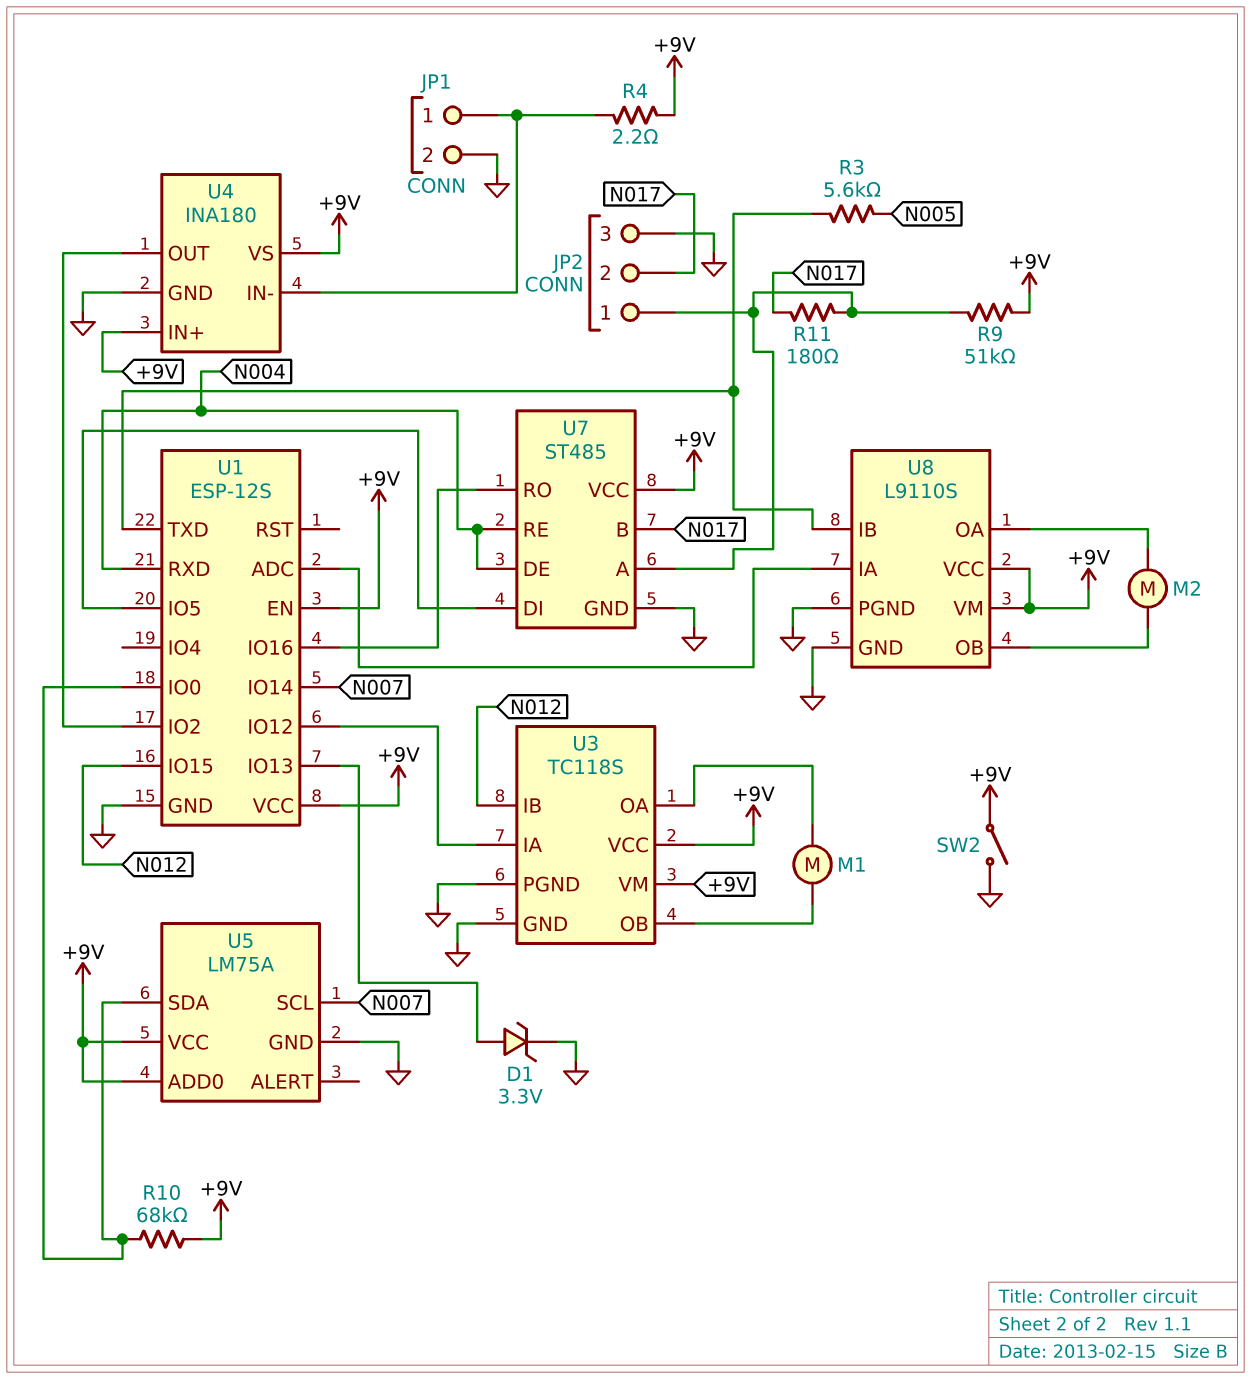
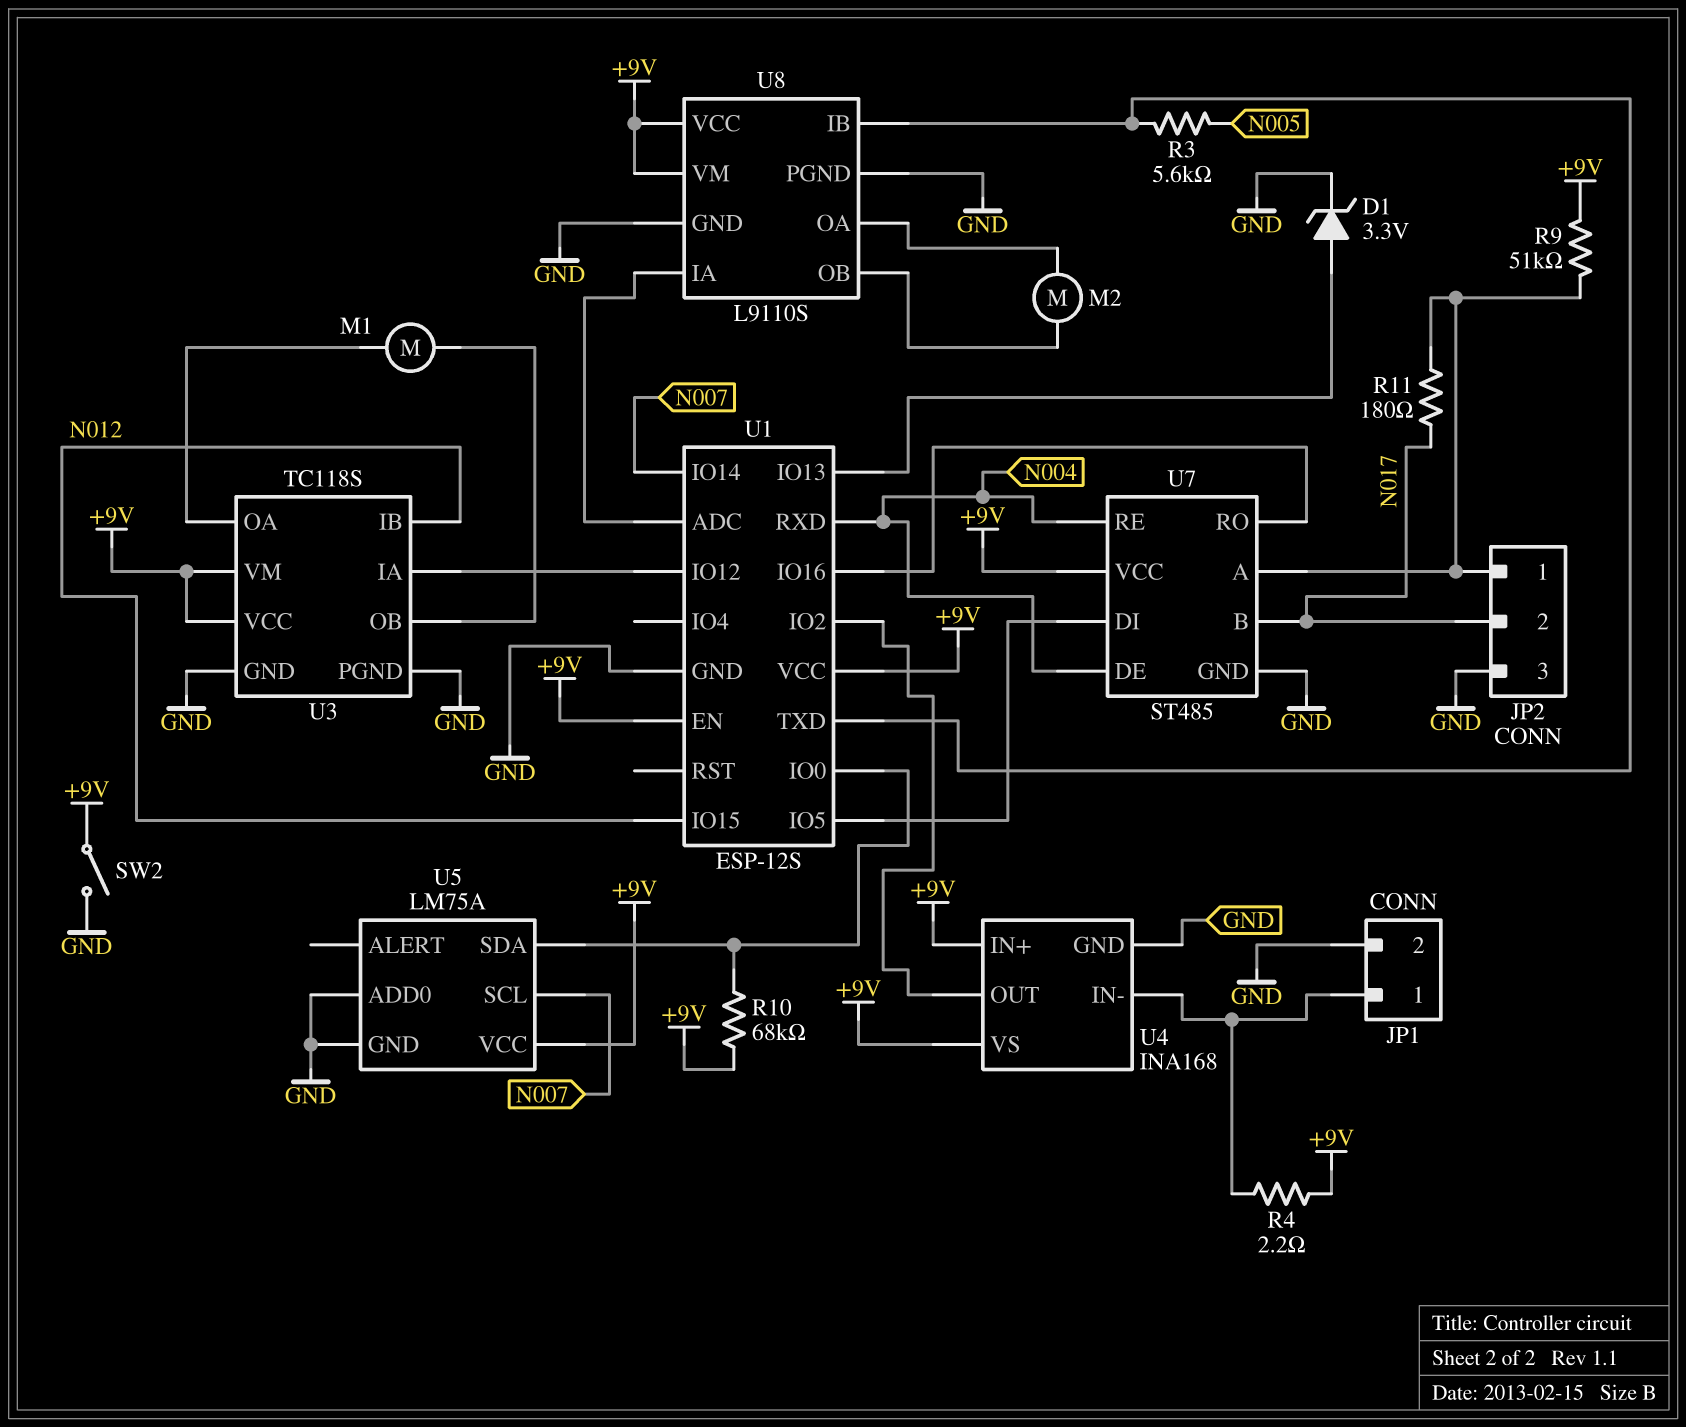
U4: INA180 -> INA168
U5 pin ADD0: +9V -> GND

